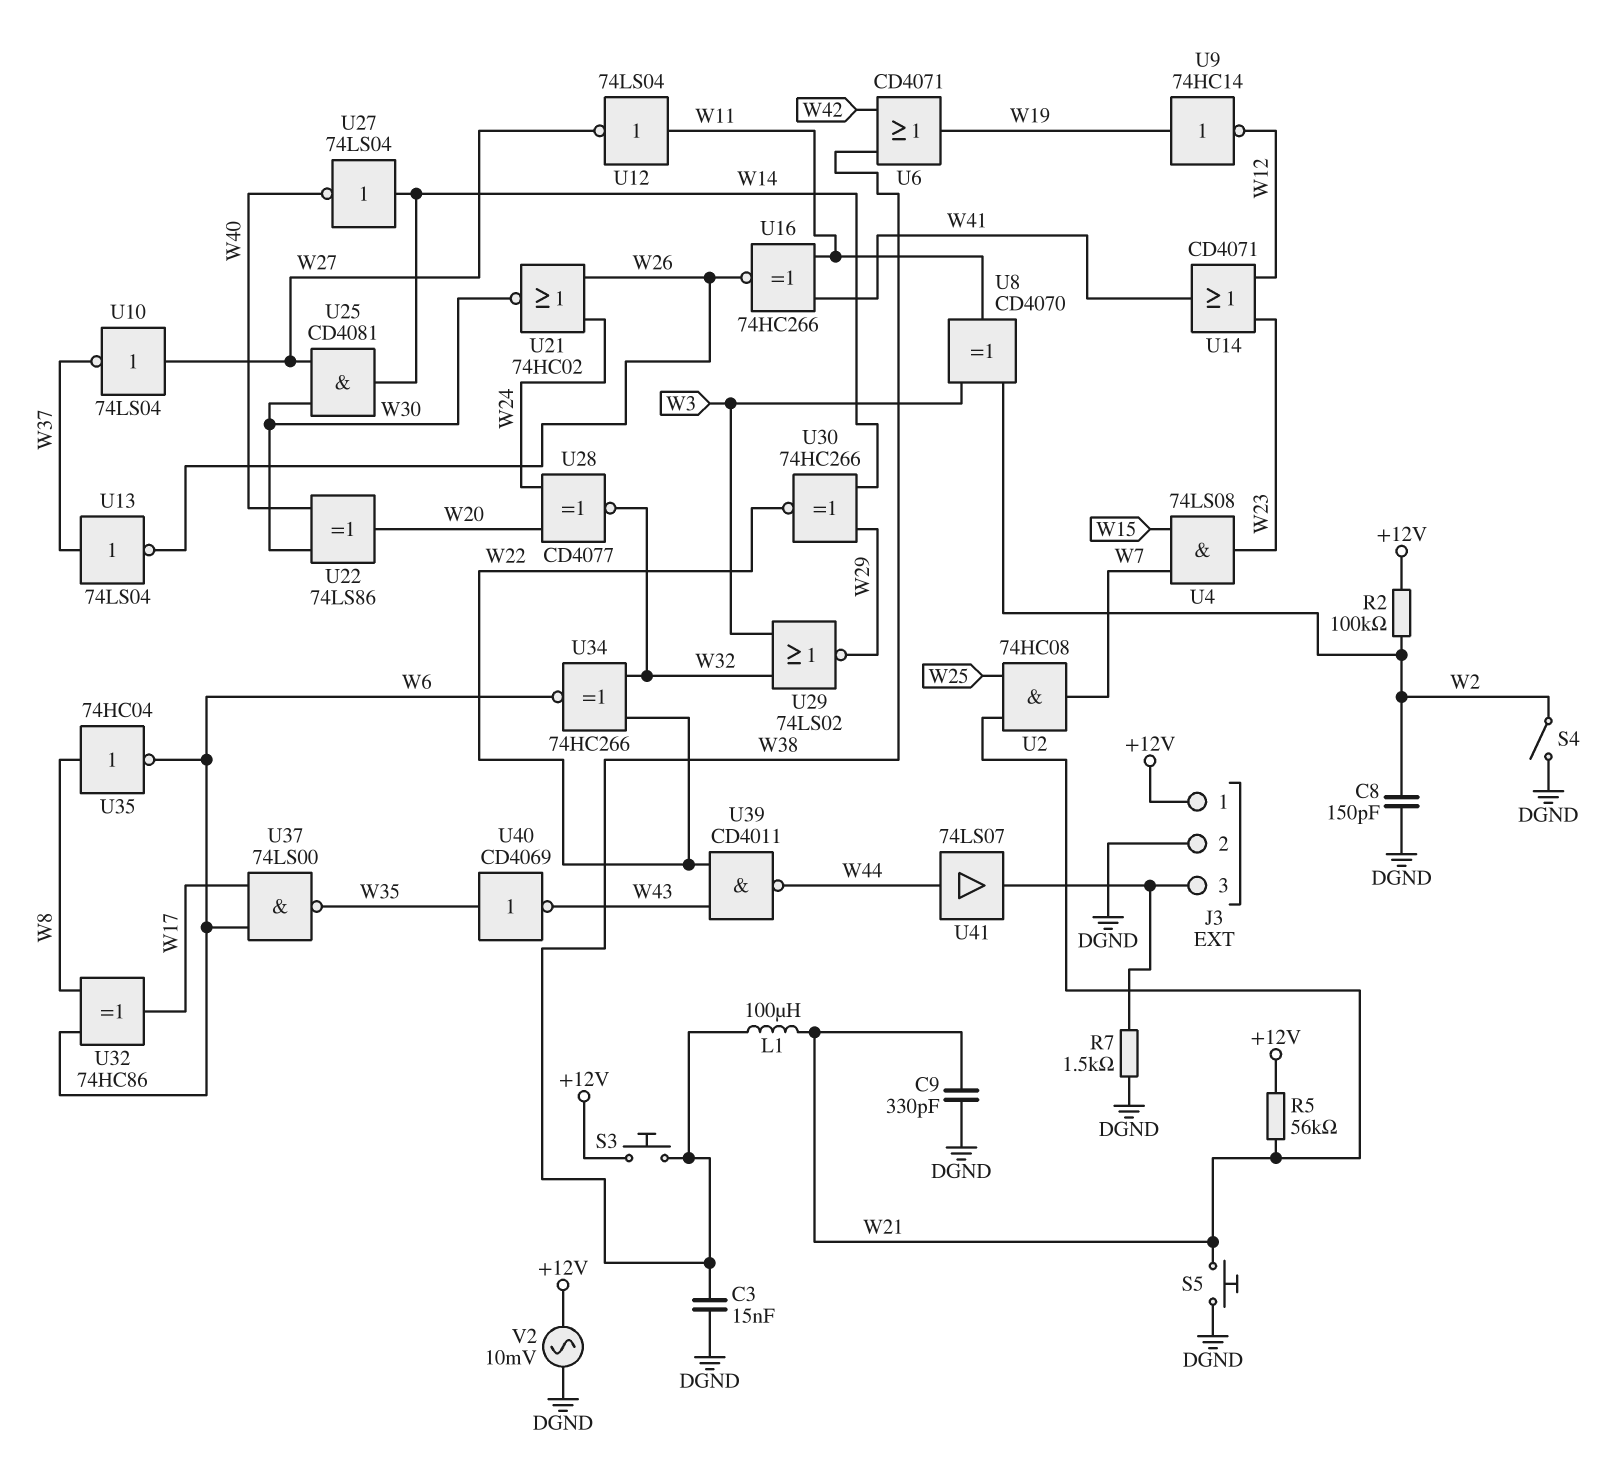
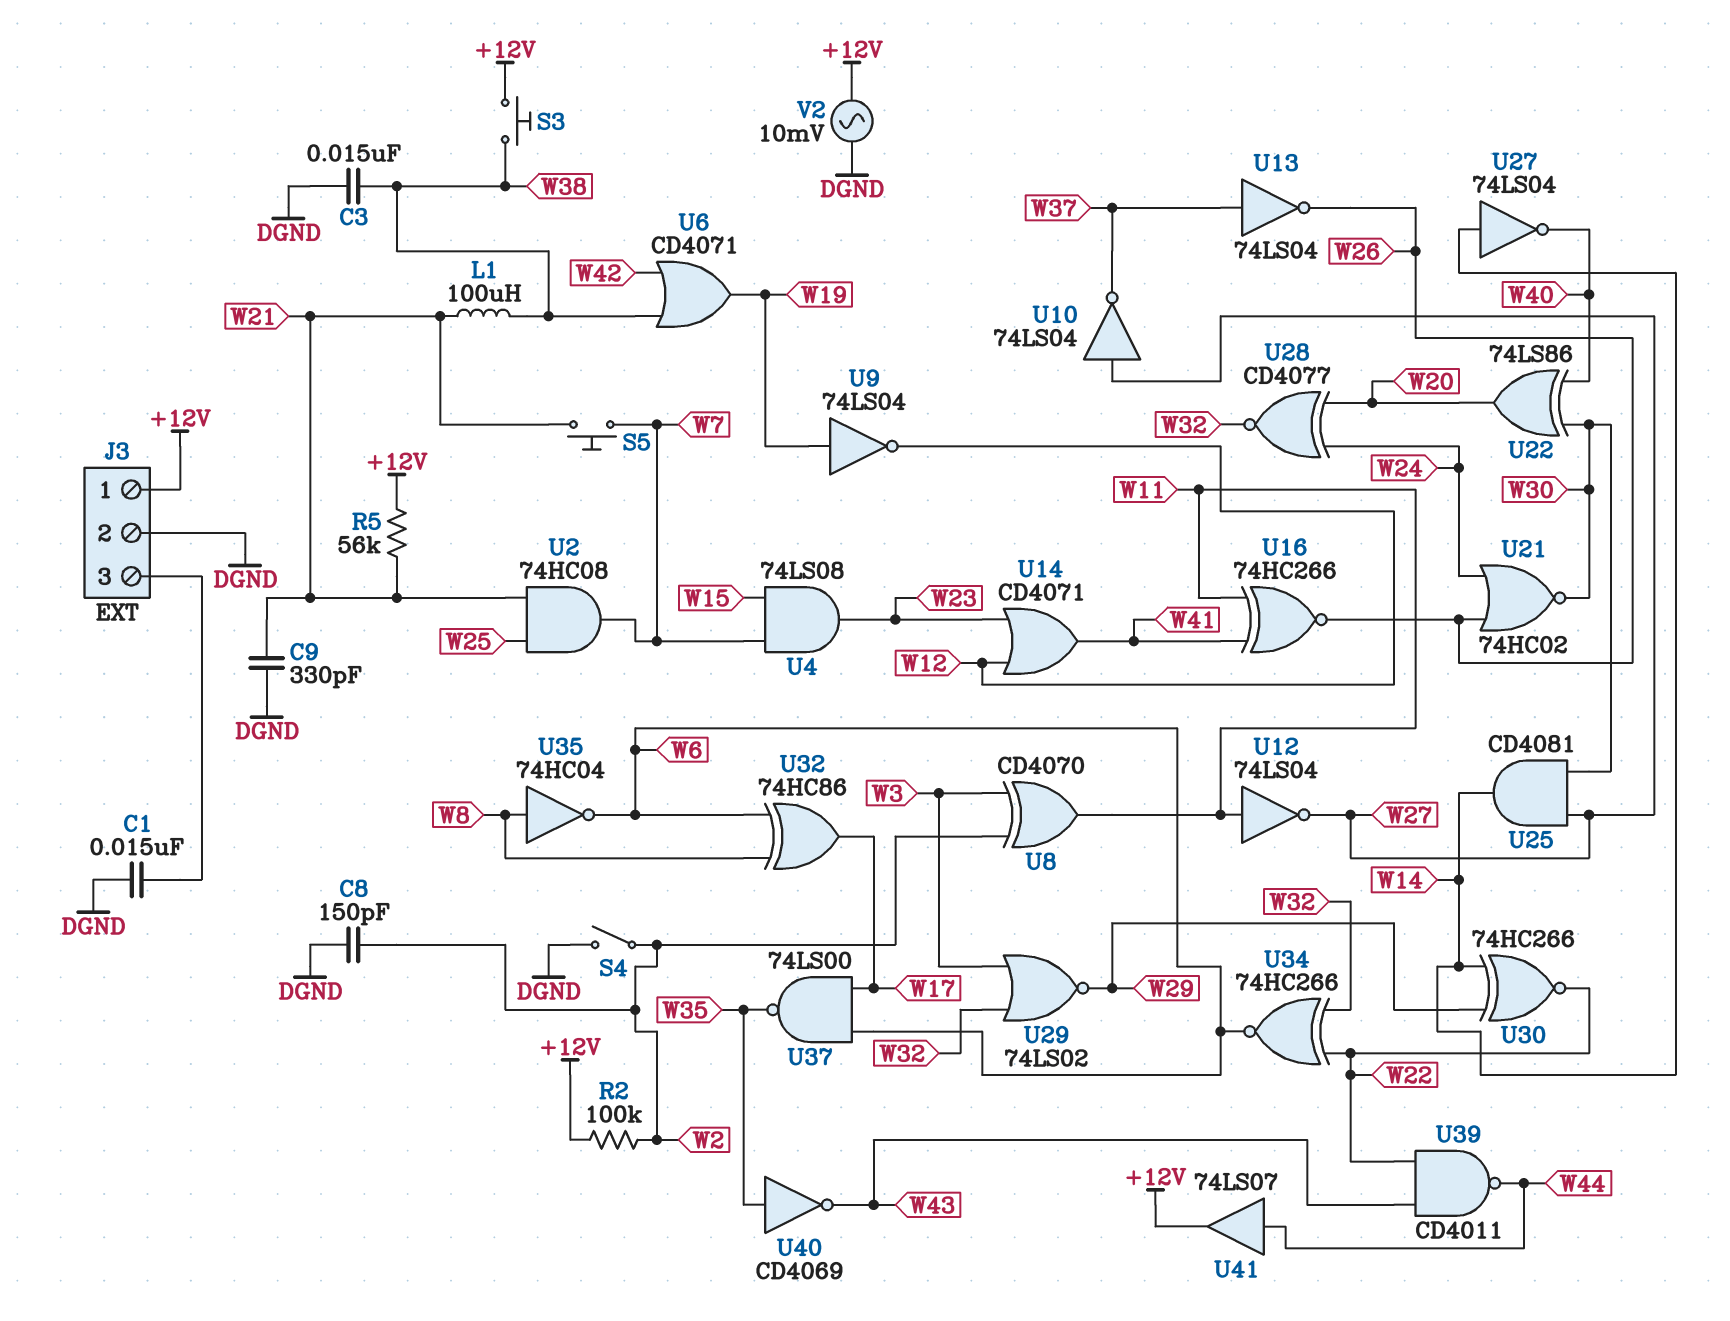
C1: none -> 15nF (DGND, J3/3)
R7: 1.5k (DGND, J3/3) -> none
S5: button (DGND, W21) -> button (W7, W21)
U9: NOT 74HC14 (in W19, out W12) -> NOT 74LS04 (in W19, out W12)
U41: buffer 74LS07 (in W44, out J3/3) -> buffer 74LS07 (in W44, out +12V)

